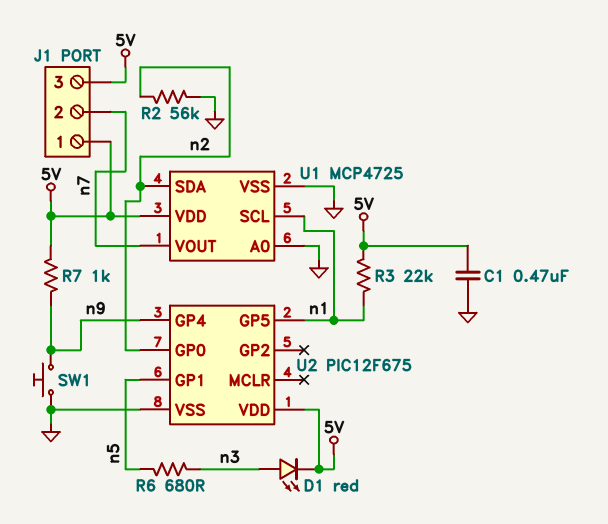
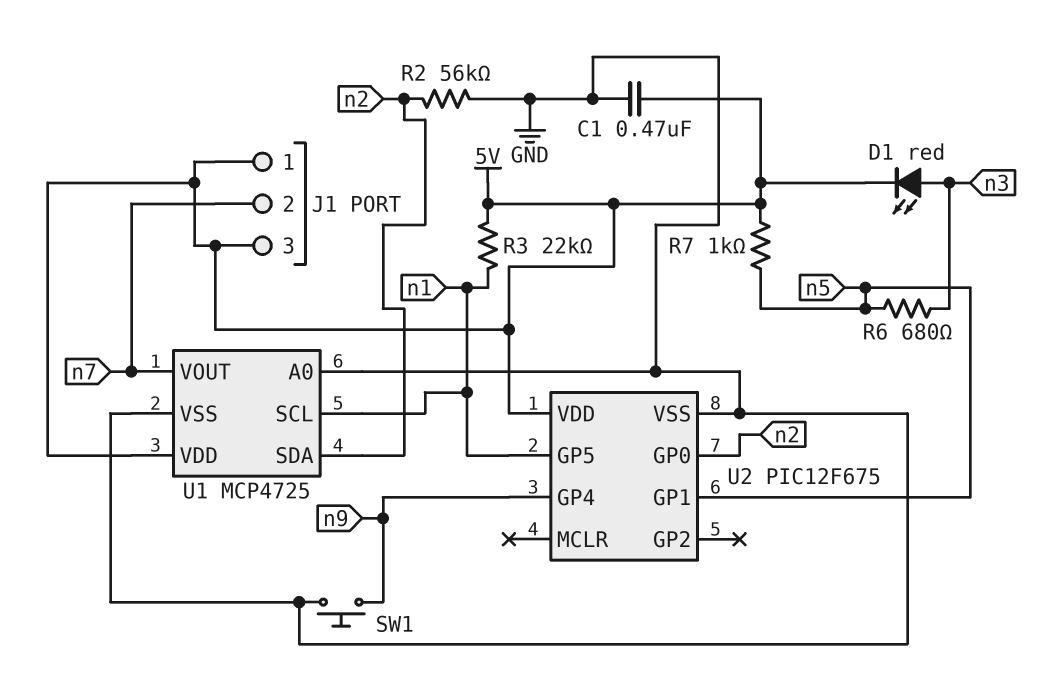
R7: 1k (5V, n9) -> 1k (5V, n5)

